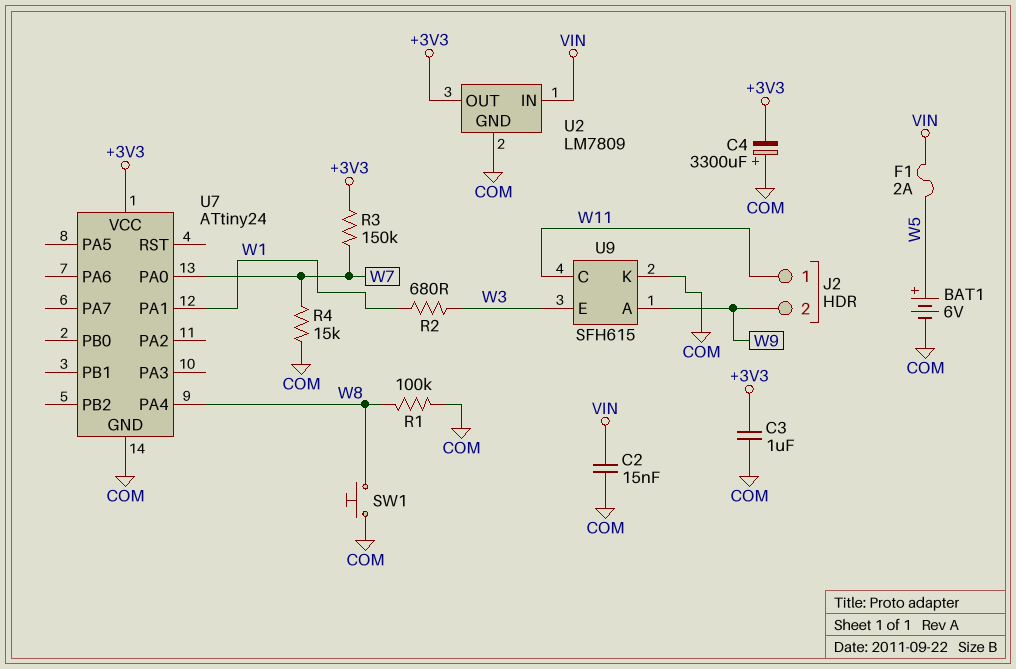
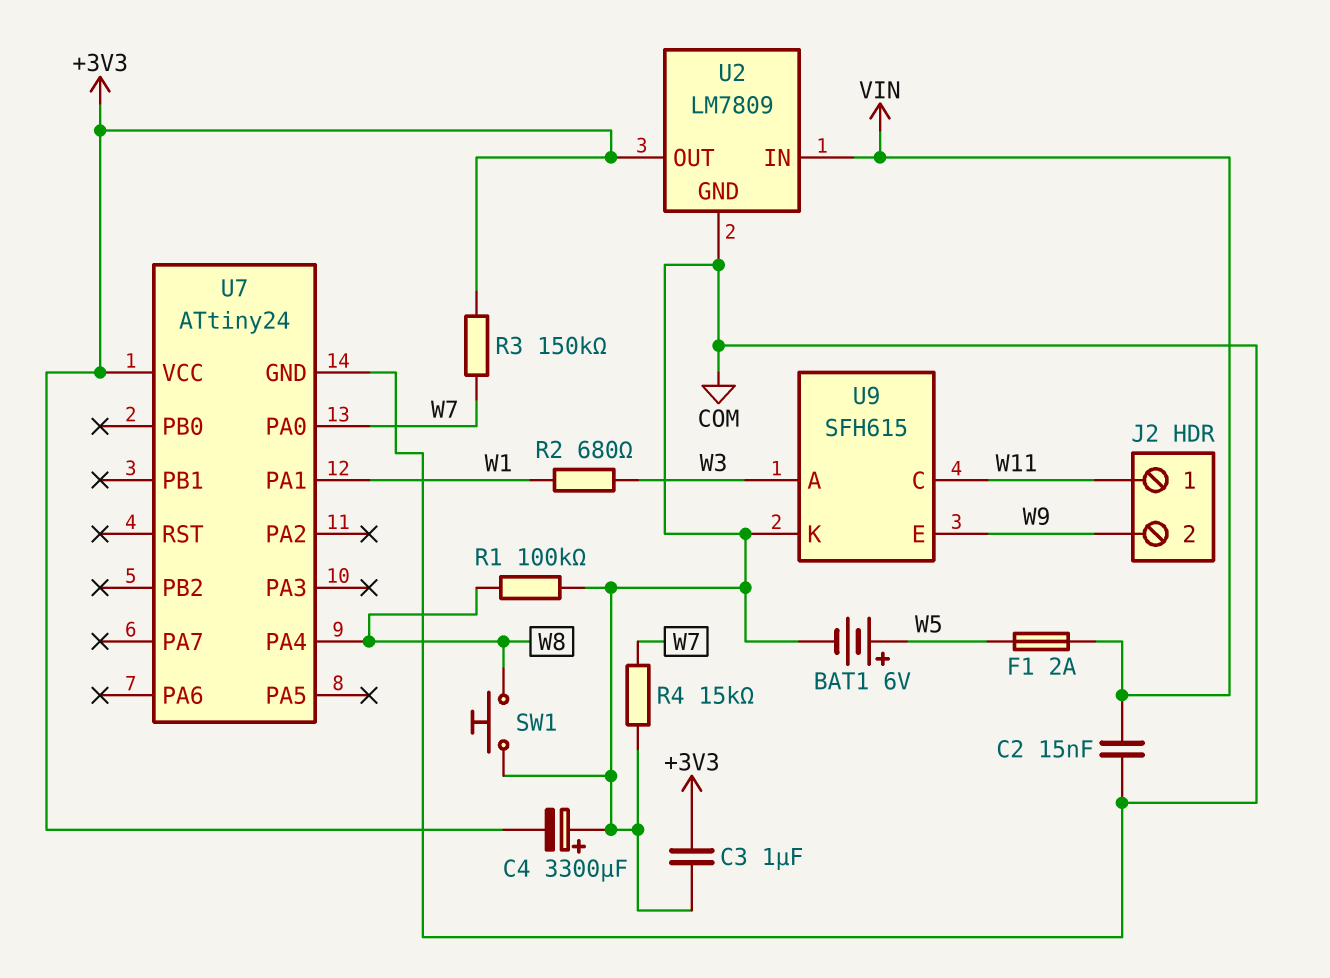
U9 pin A: W9 -> W3
U9 pin E: W3 -> W9

